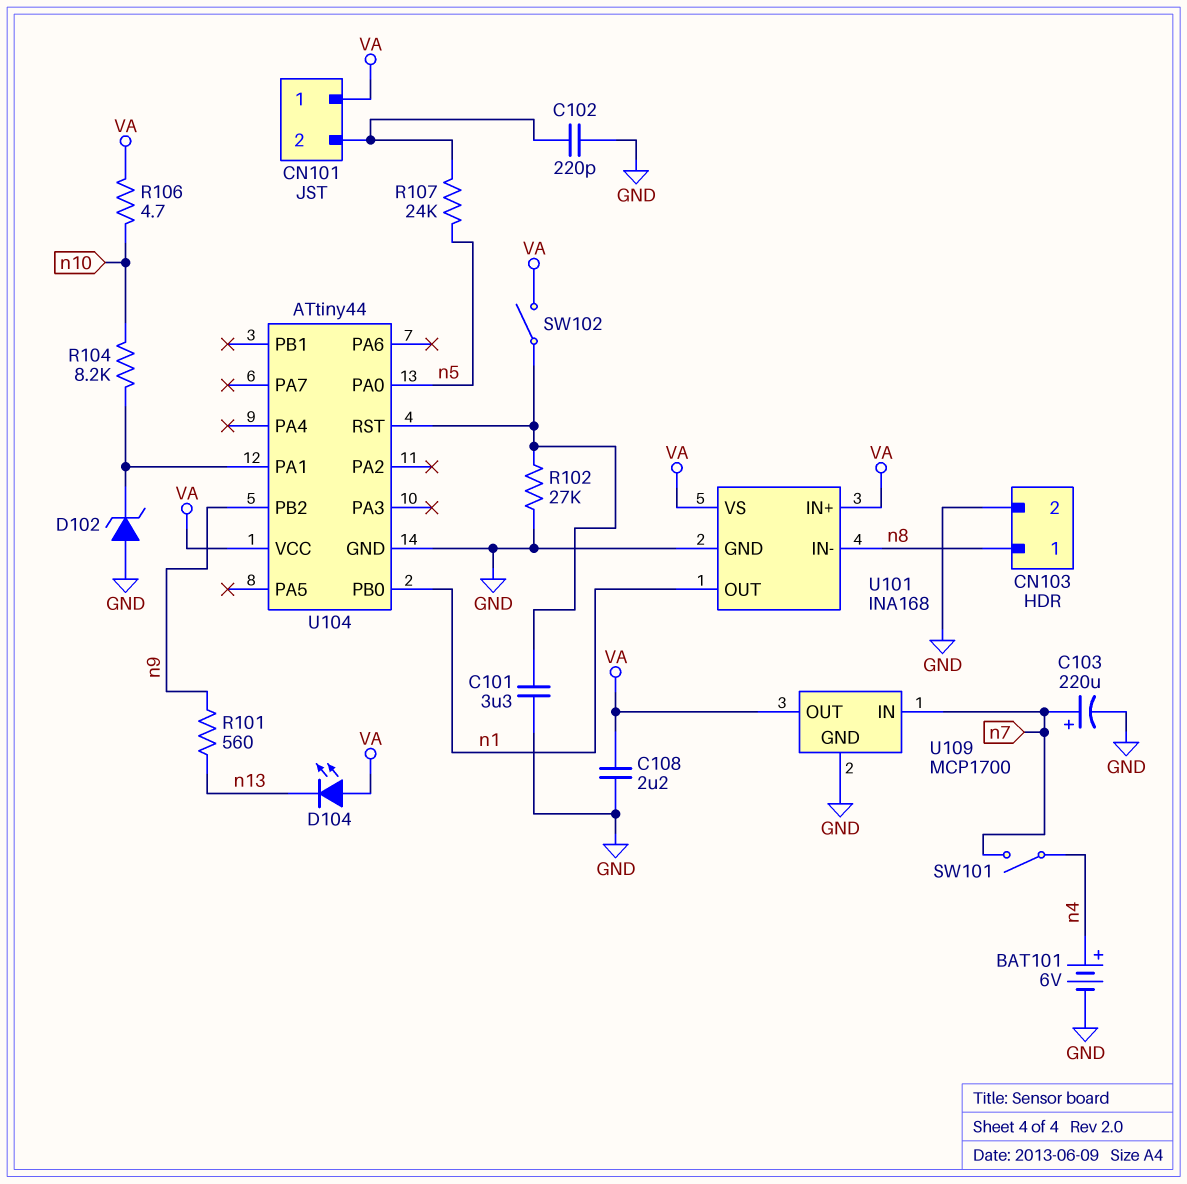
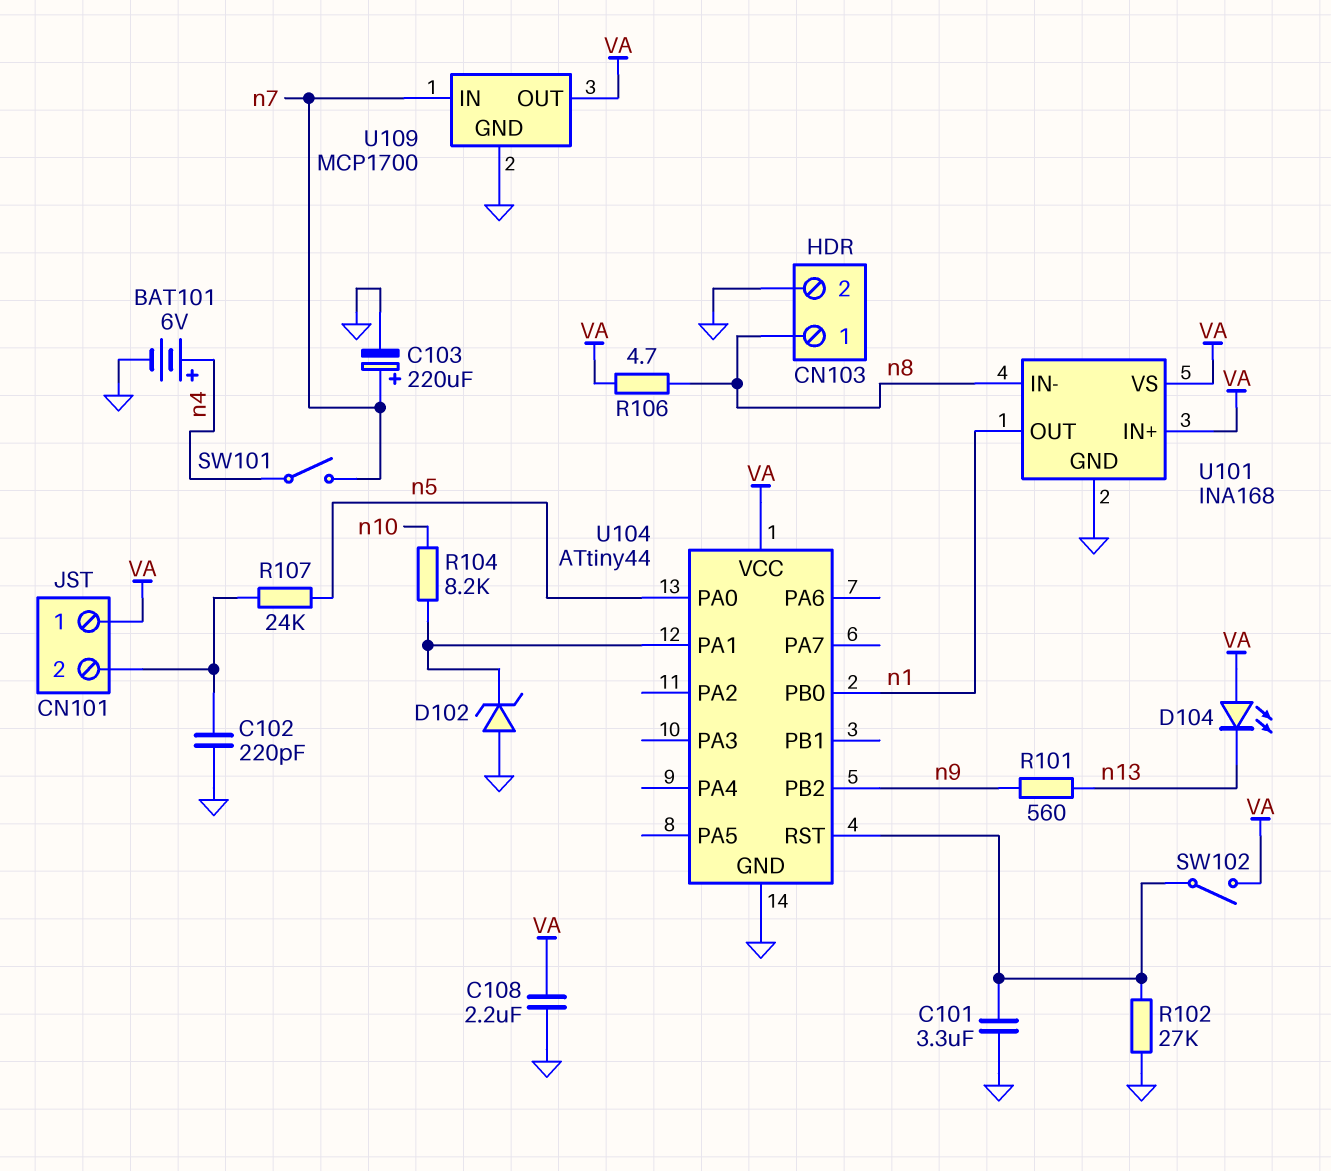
R106: 4.7 (VA, n10) -> 4.7 (VA, n8)

